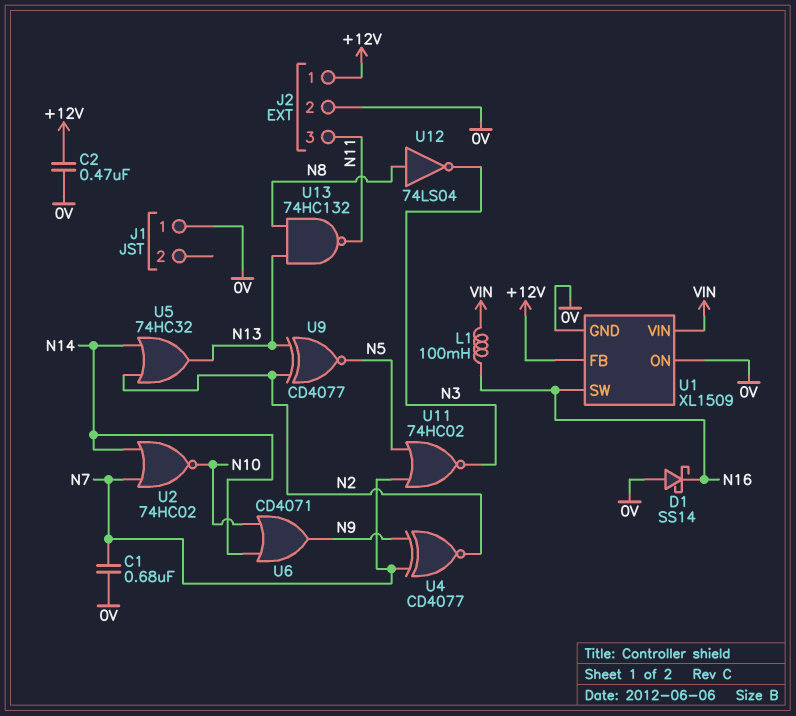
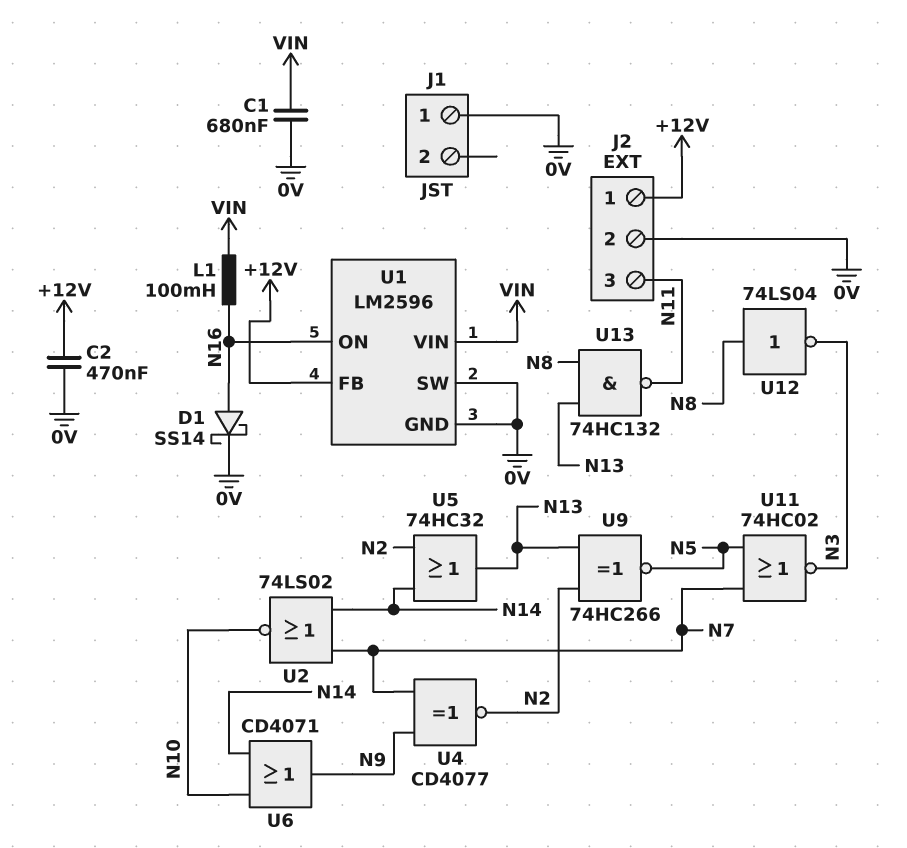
C1: 680nF (0V, N7) -> 680nF (0V, VIN)
D1: schottky SS14 (A 0V, K N16) -> schottky SS14 (A N16, K 0V)
U1: XL1509 -> LM2596
U1 pin ON: 0V -> N16
U1 pin SW: N16 -> 0V
U2: NOR 74HC02 (in N7, in N14, out N10) -> NOR 74LS02 (in N7, in N14, out N10)
U9: XNOR CD4077 (in N2, in N13, out N5) -> XNOR 74HC266 (in N2, in N13, out N5)

